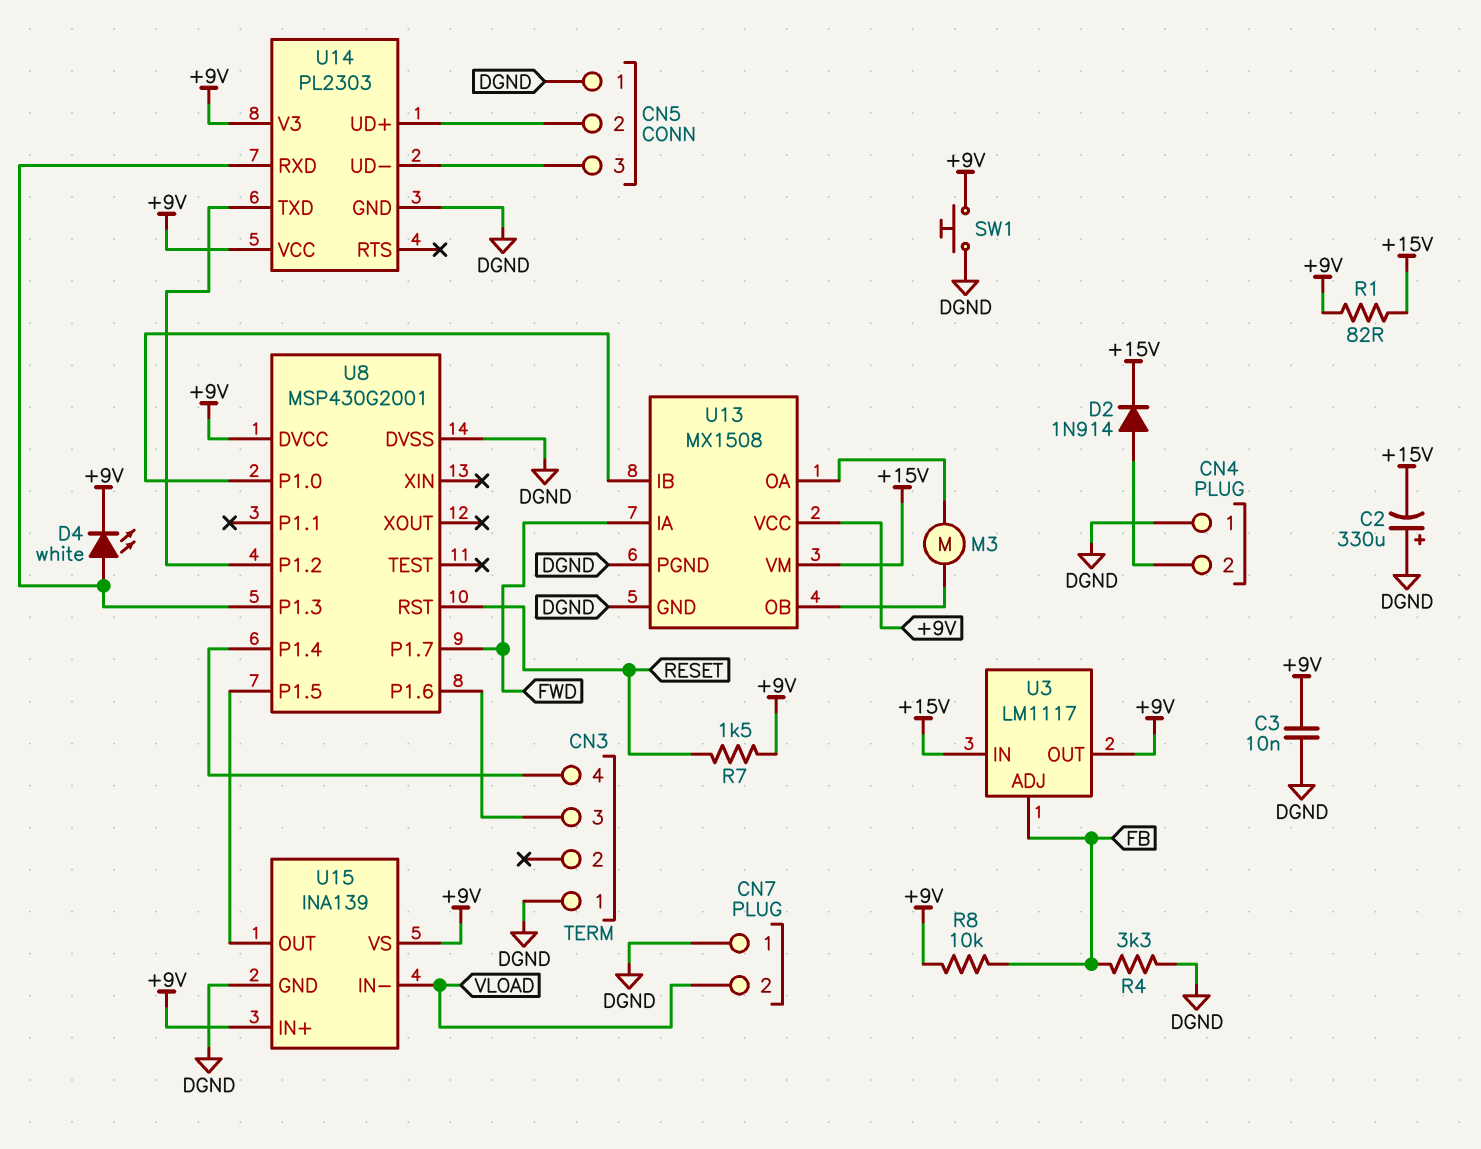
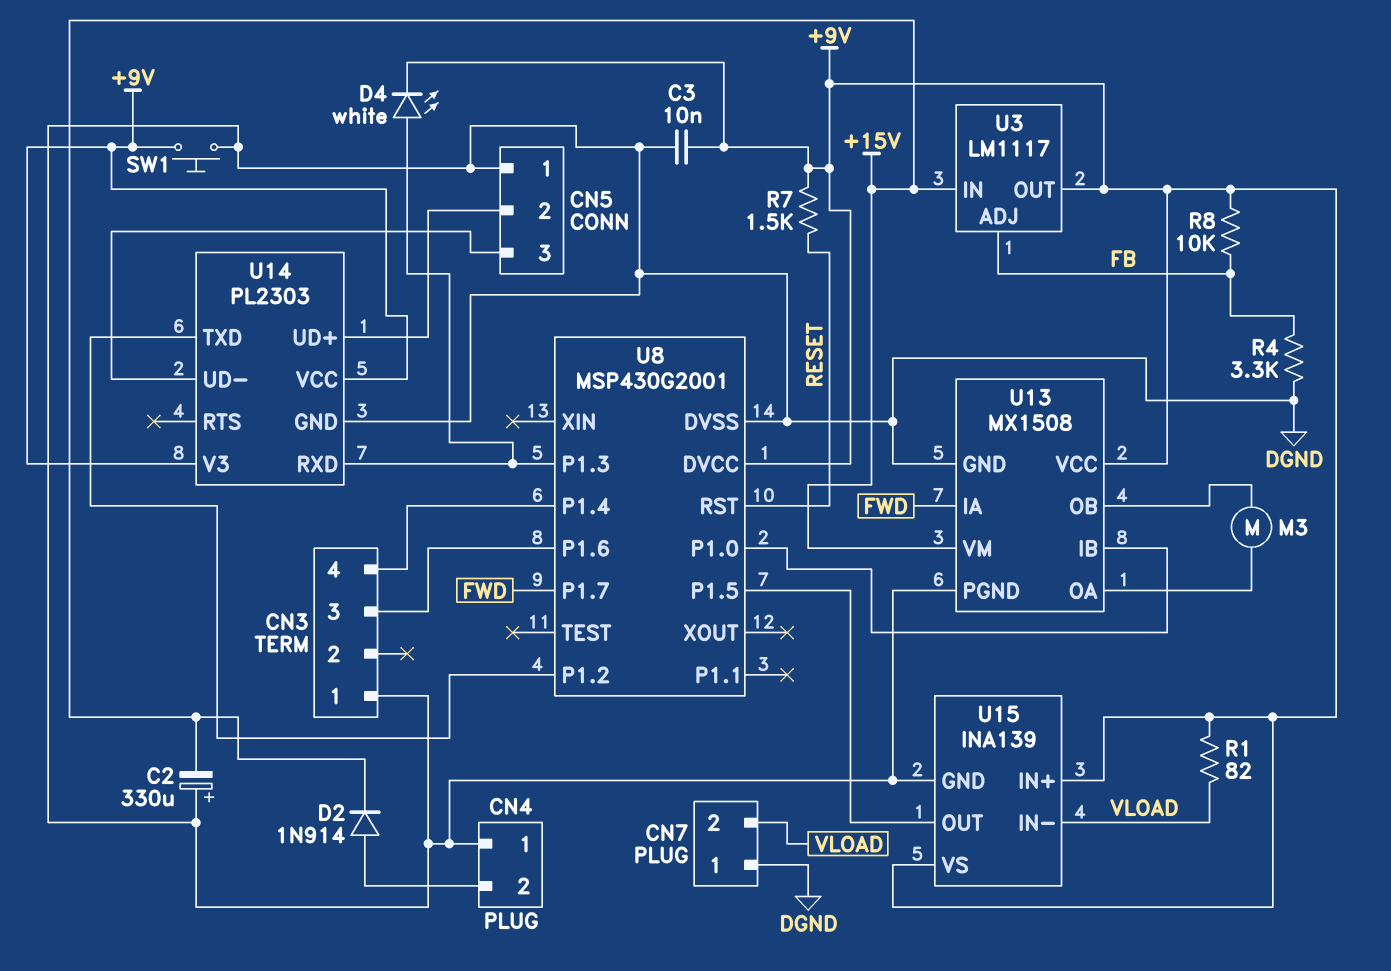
R1: 82 (+9V, +15V) -> 82 (+9V, VLOAD)

